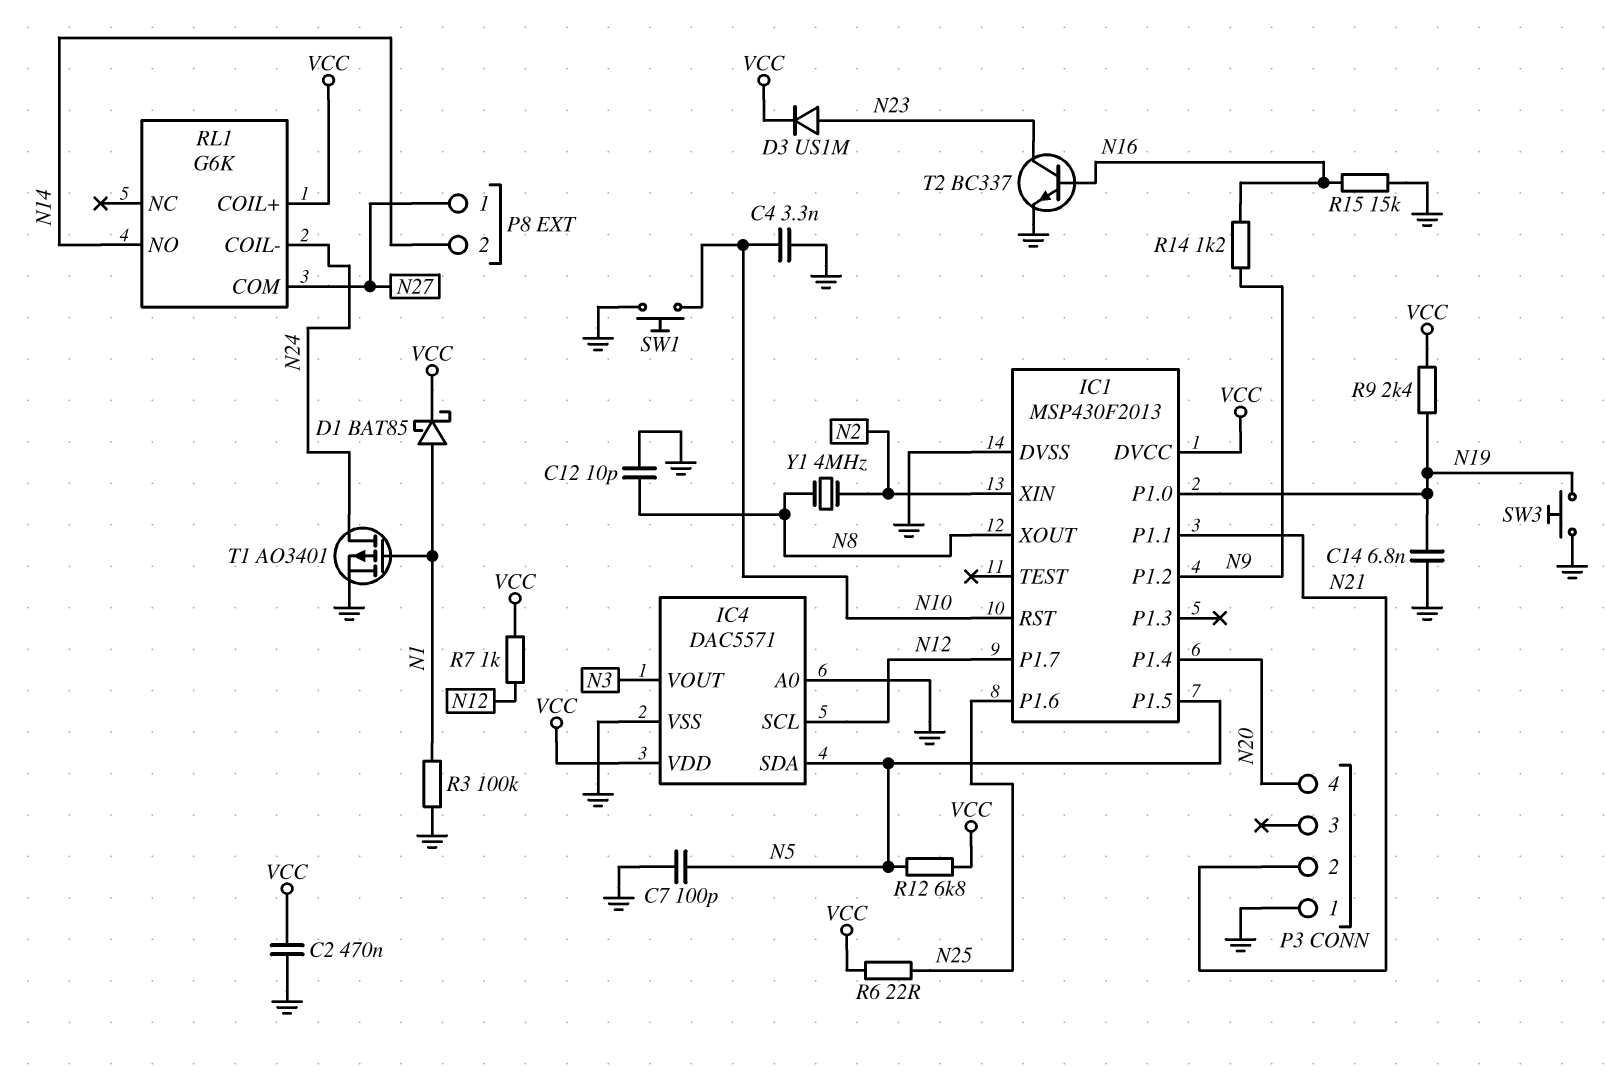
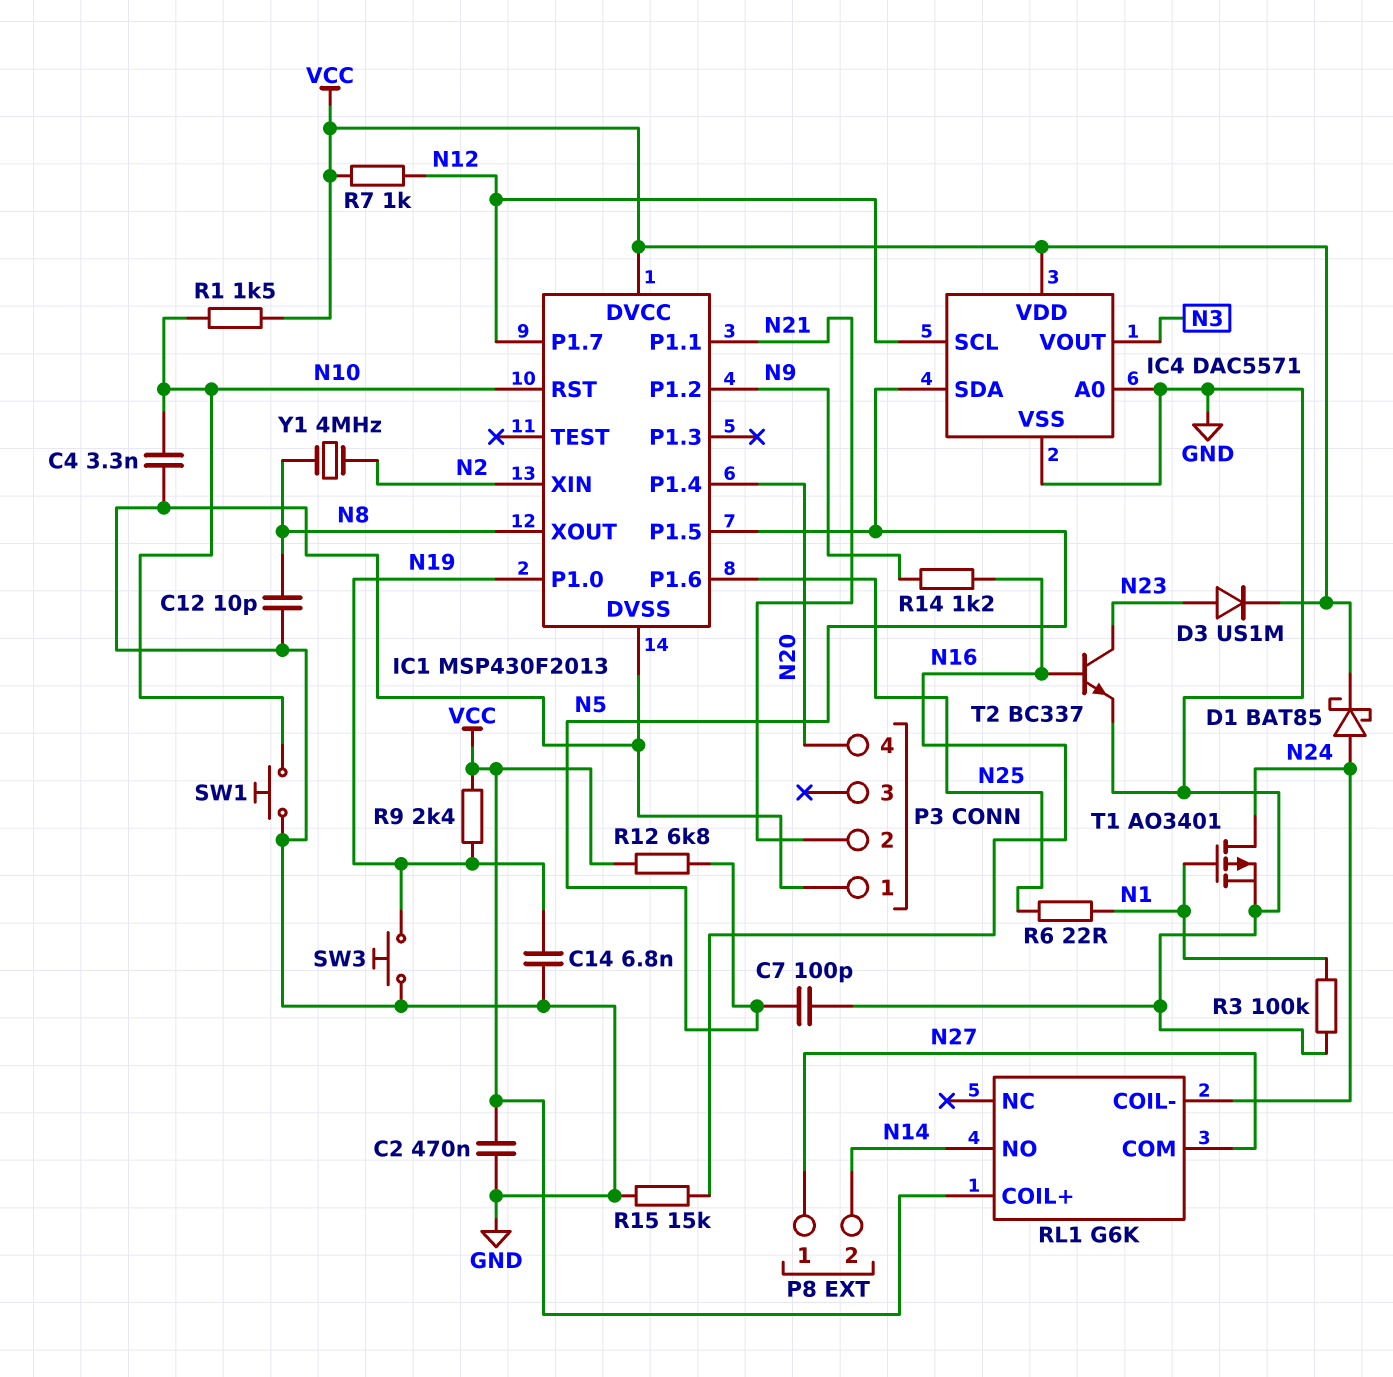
D1: schottky BAT85 (A N1, K VCC) -> schottky BAT85 (A N24, K VCC)
R1: none -> 1.5k (N10, VCC)
R6: 22 (N25, VCC) -> 22 (N1, N25)

